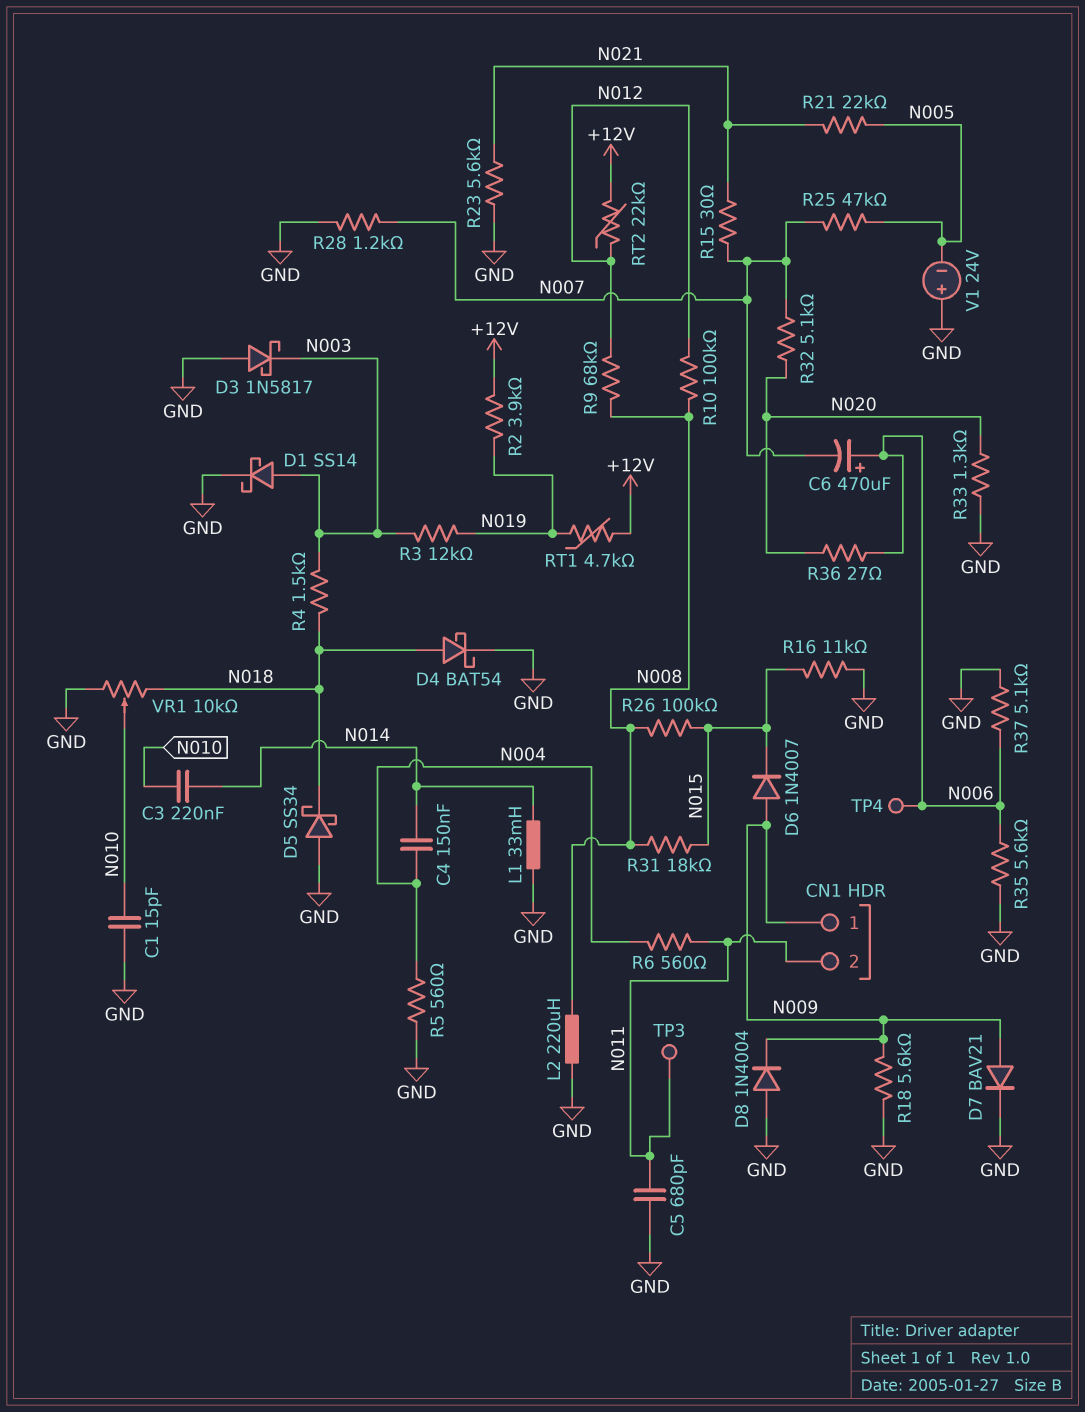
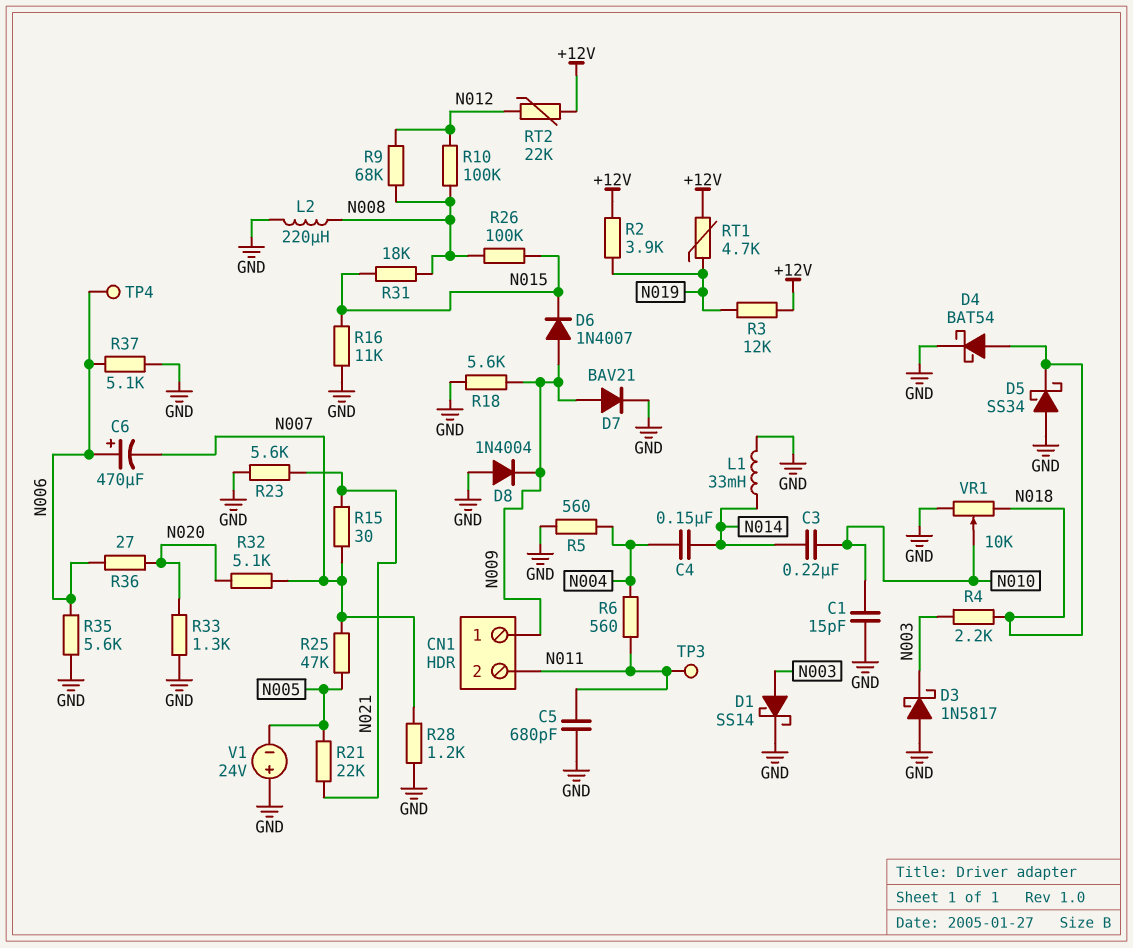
R3: 12k (N003, N019) -> 12k (+12V, N019)
R4: 1.5k (N003, N018) -> 2.2k (N003, N018)

